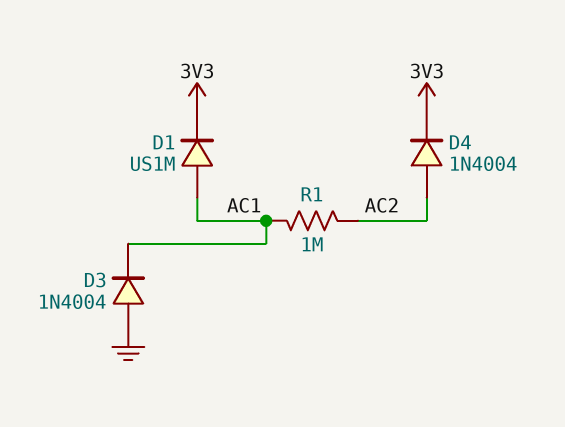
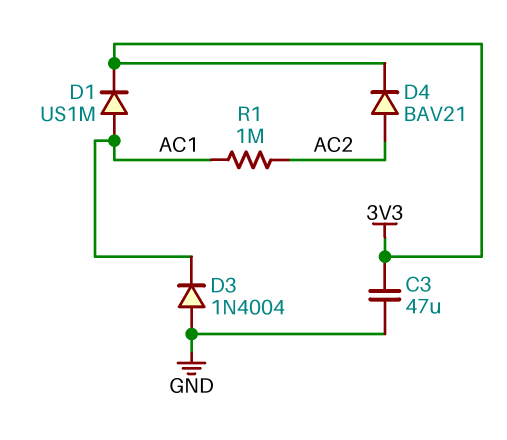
C3: none -> 47uF (3V3, GND)
D4: diode 1N4004 (A AC2, K 3V3) -> diode BAV21 (A AC2, K 3V3)

